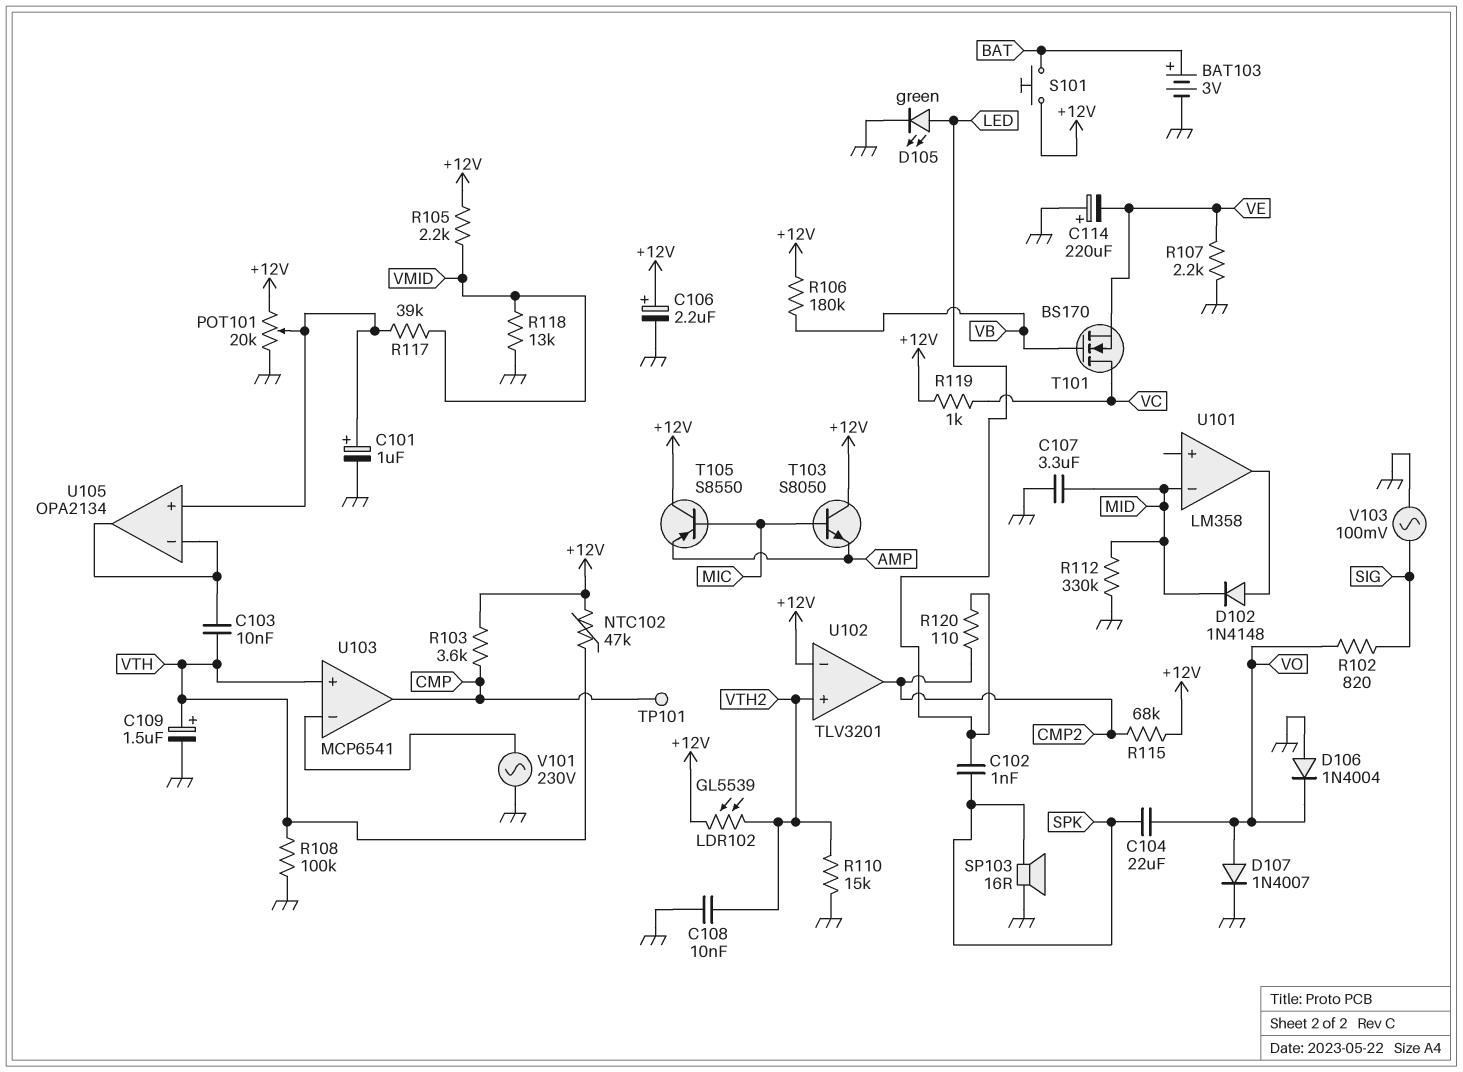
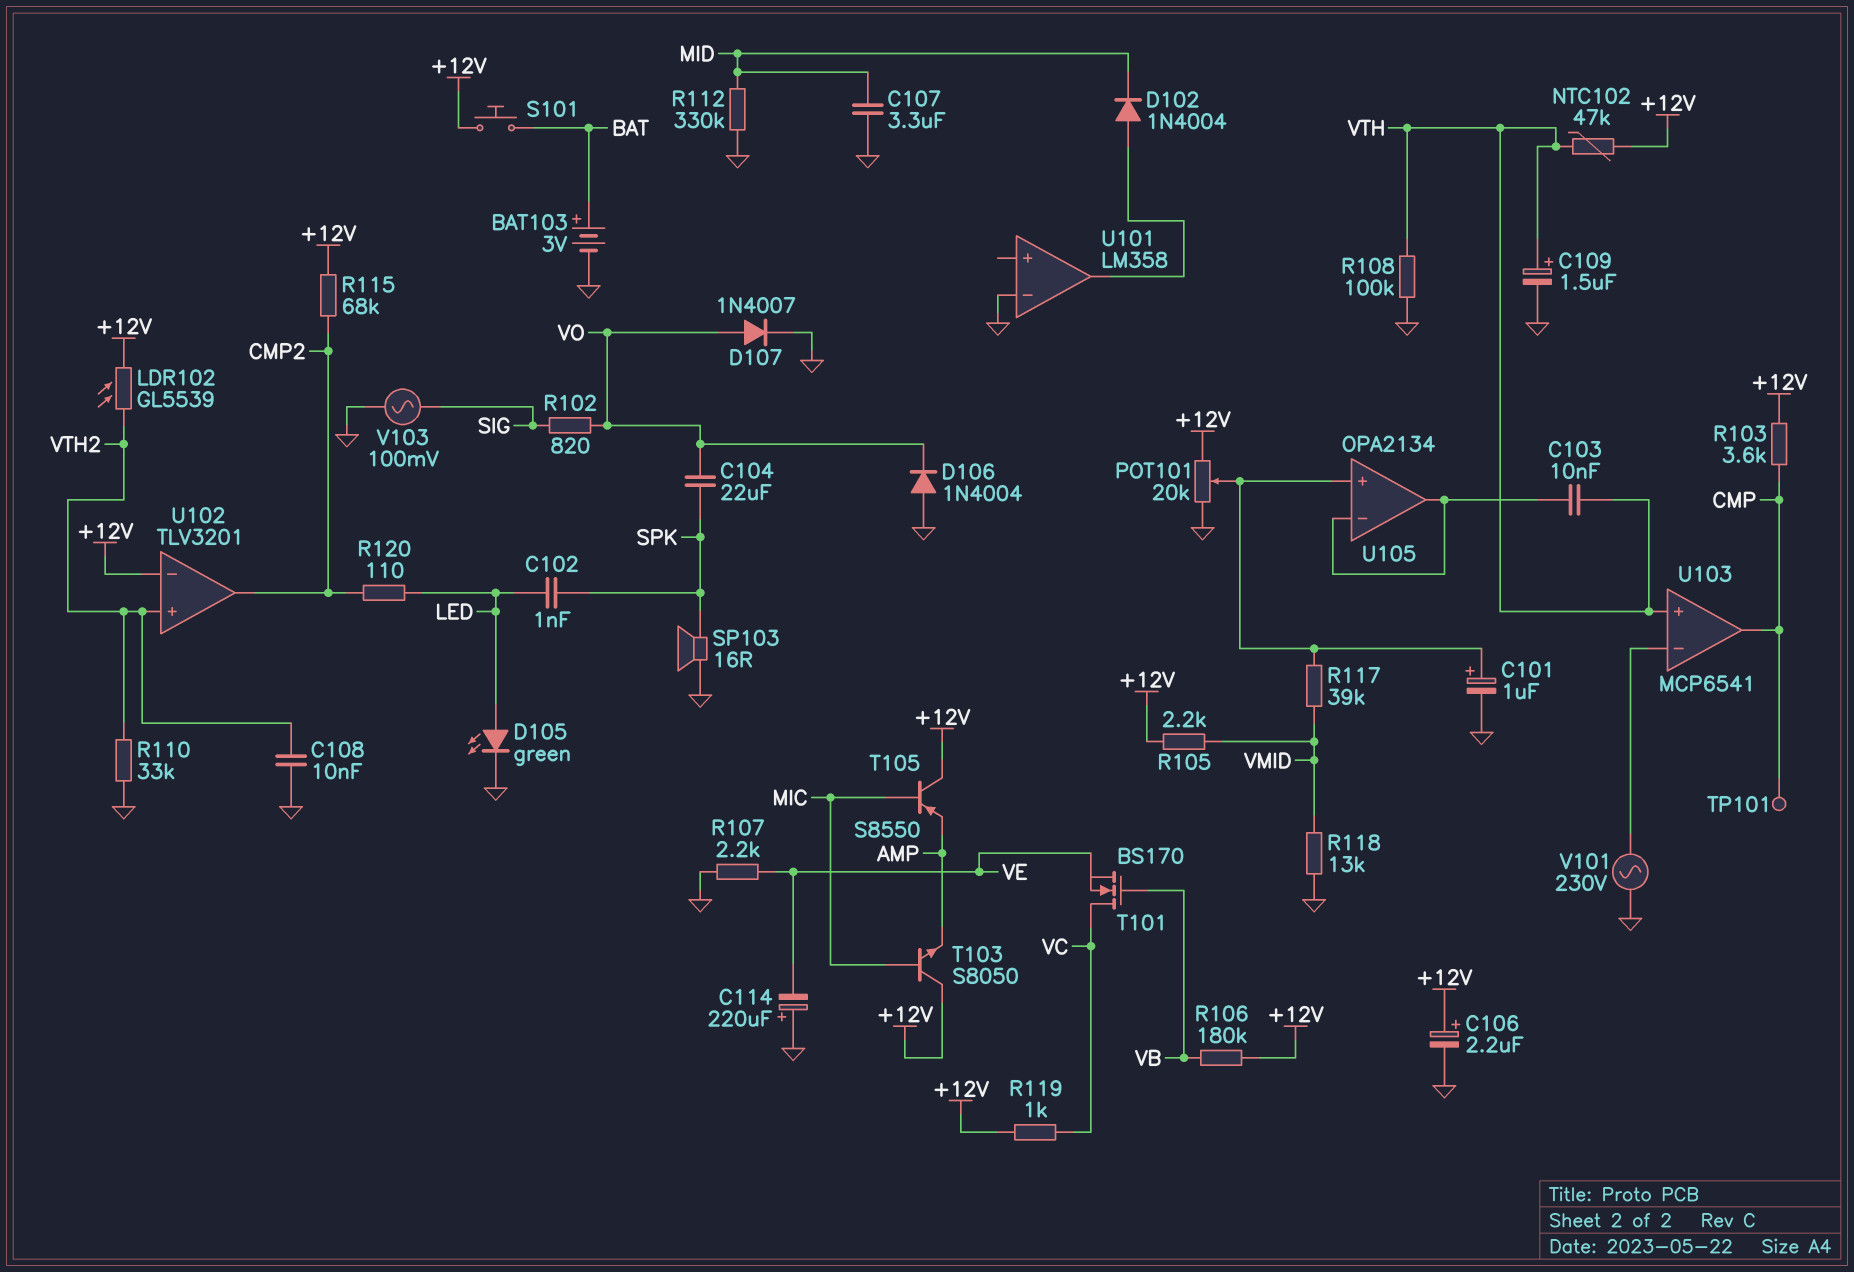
D102: diode 1N4148 (A U101/out, K MID) -> diode 1N4004 (A U101/out, K MID)
R110: 15k (GND, VTH2) -> 33k (GND, VTH2)
U101 pin in-: MID -> GND

